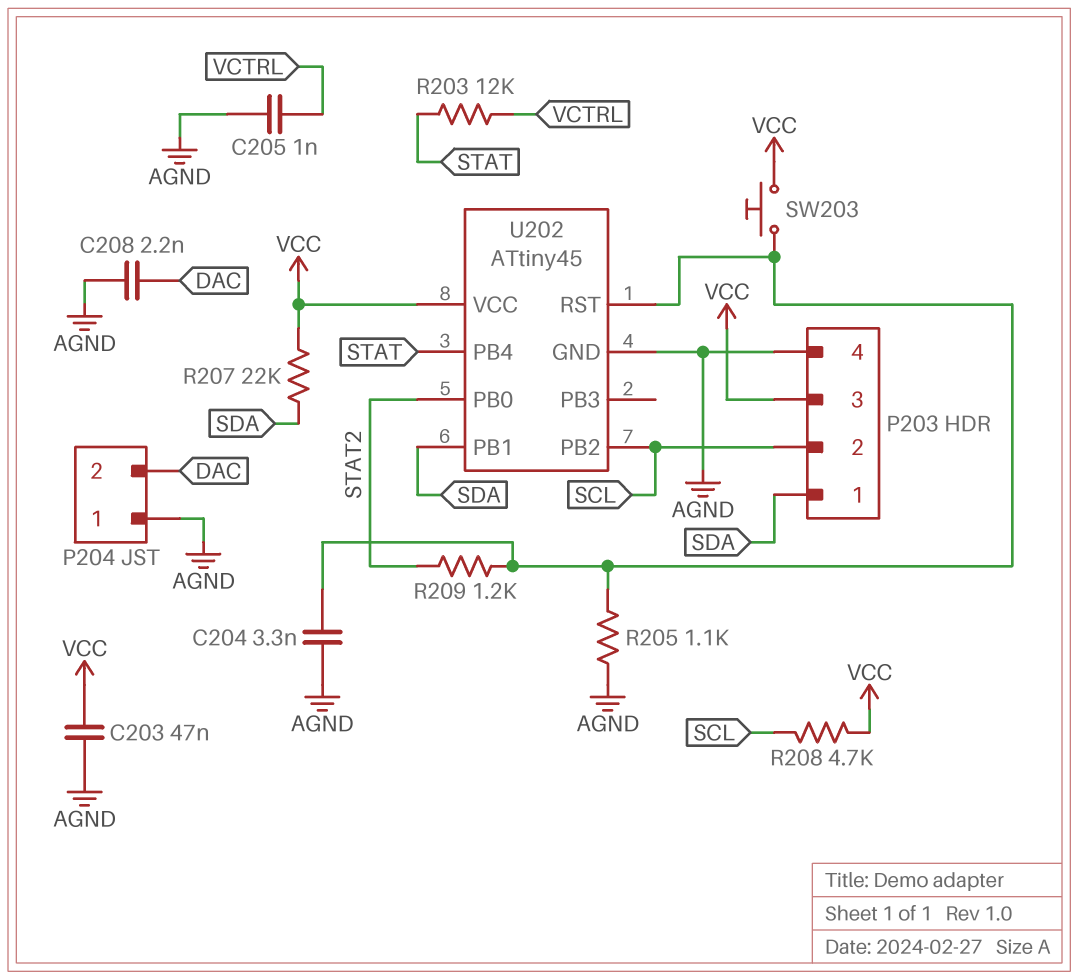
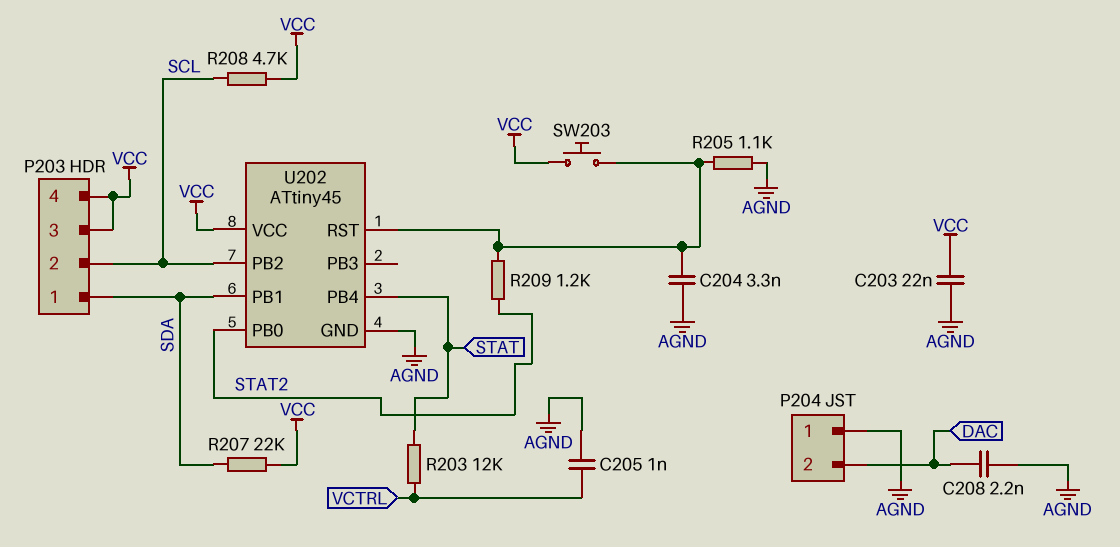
C203: 47nF (AGND, VCC) -> 22nF (AGND, VCC)
P203 pin 4: AGND -> VCC

